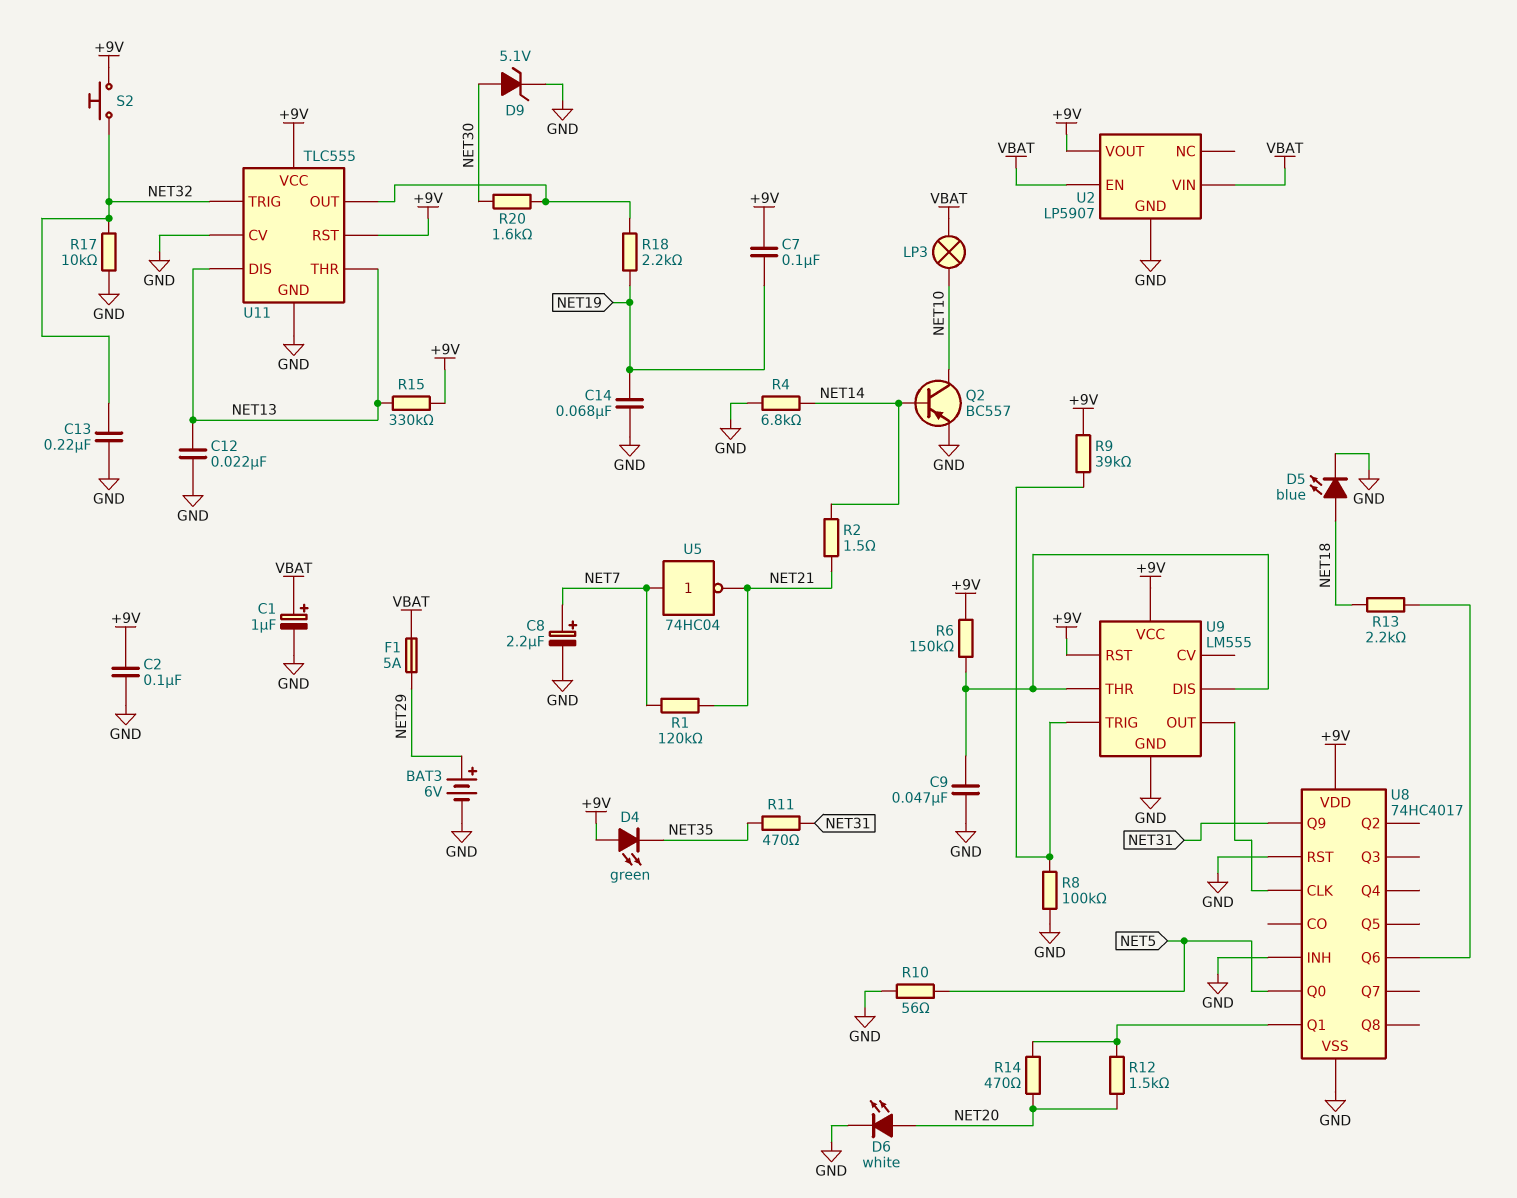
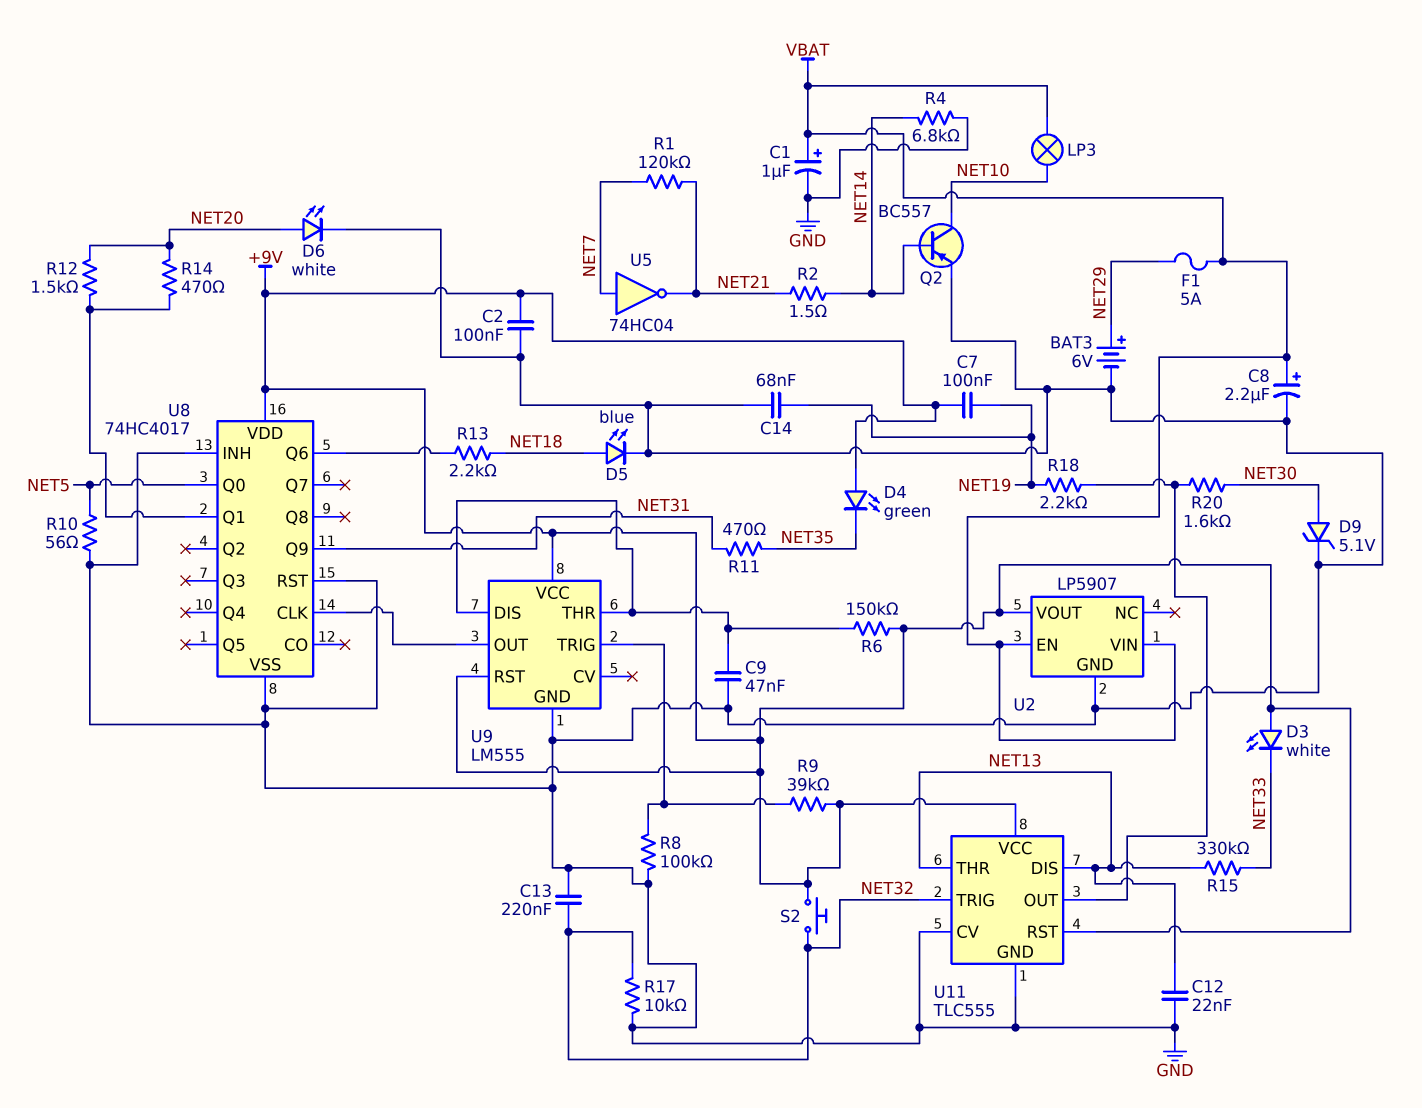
C8: 2.2uF (plus NET7, minus GND) -> 2.2uF (plus VBAT, minus GND)
D3: none -> LED white (A +9V, K NET33)
R15: 330k (+9V, NET13) -> 330k (NET13, NET33)

